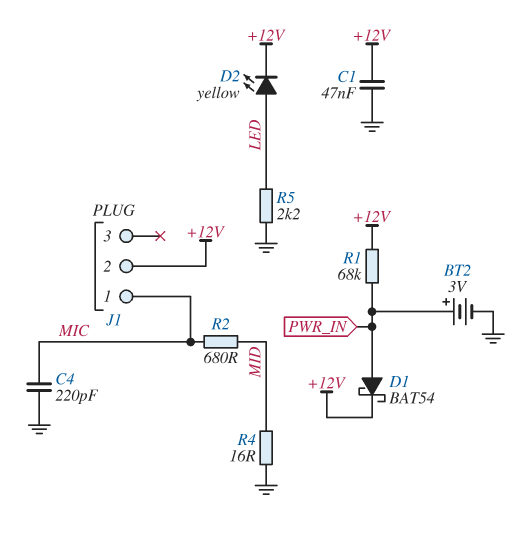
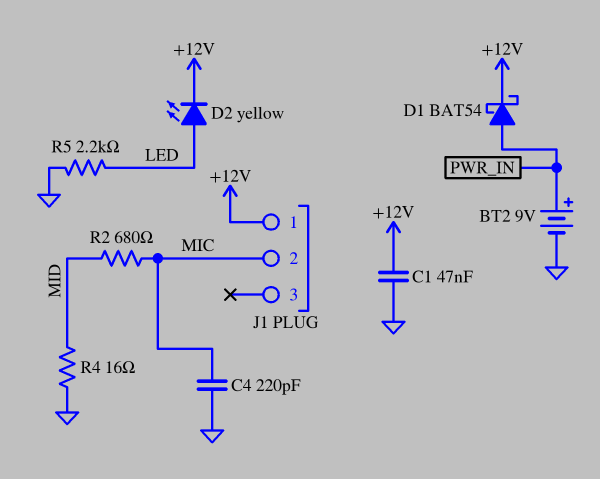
BT2: 3V (plus PWR_IN, minus GND) -> 9V (plus PWR_IN, minus GND)
J1 pin 1: MIC -> +12V
J1 pin 2: +12V -> MIC
R1: 68k (+12V, PWR_IN) -> none

